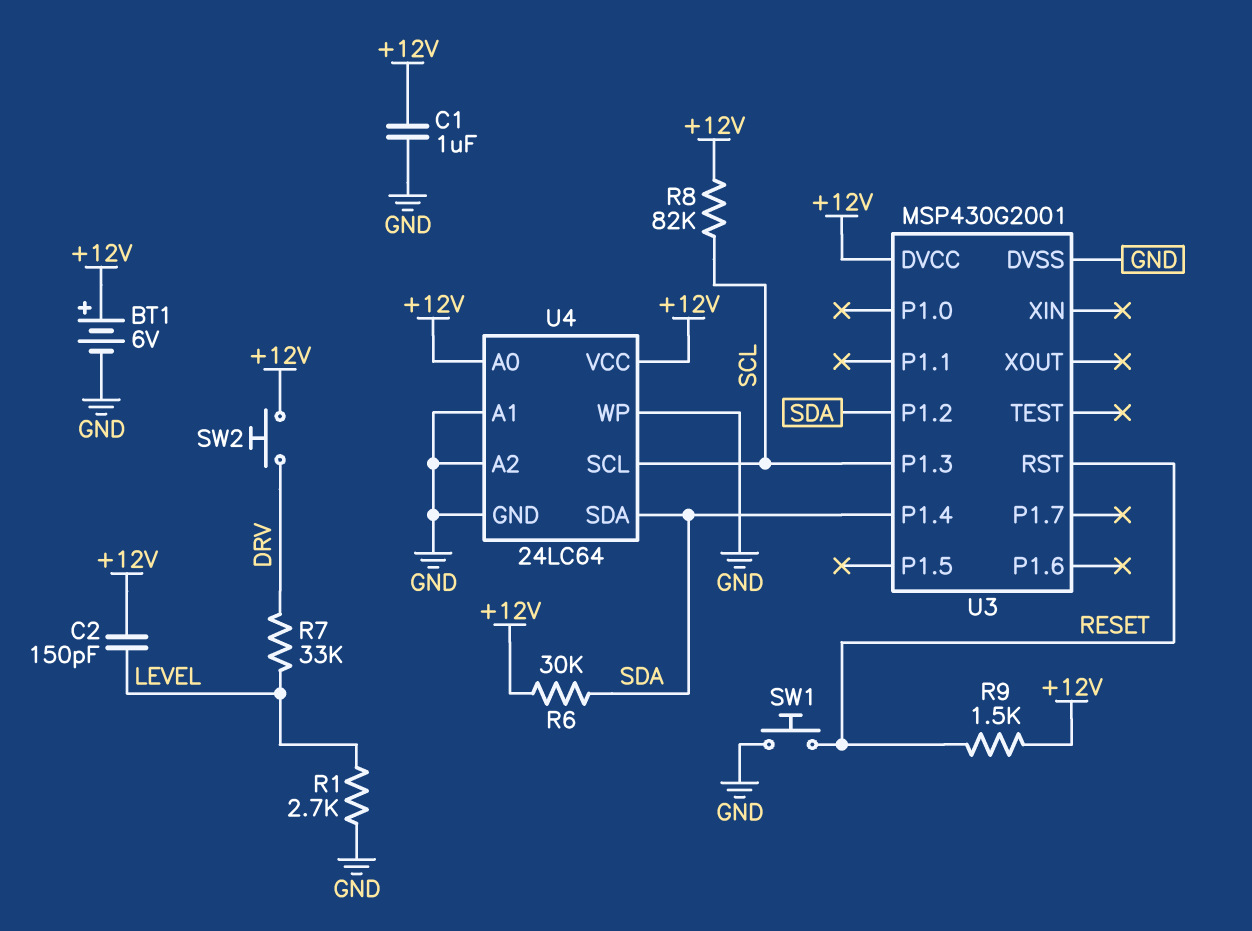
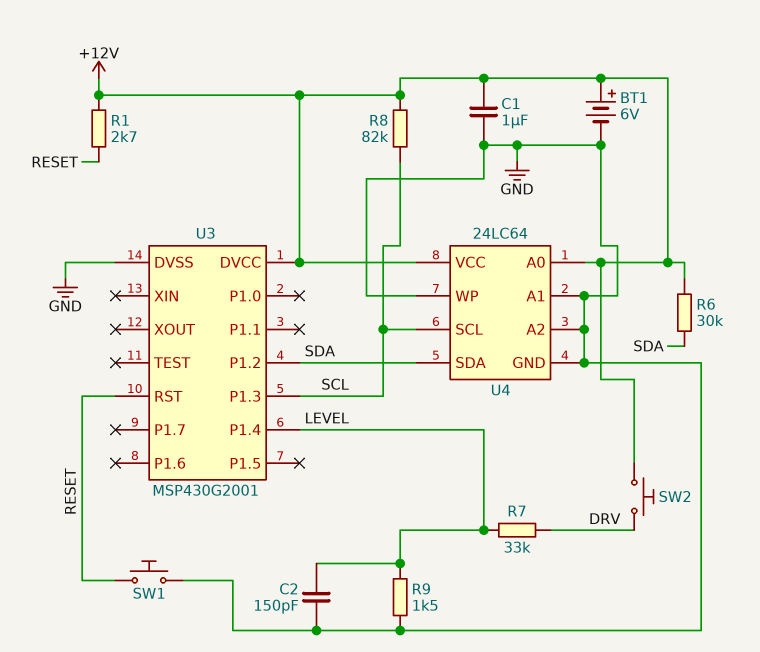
C2: 150pF (+12V, LEVEL) -> 150pF (GND, LEVEL)
R1: 2.7k (GND, LEVEL) -> 2.7k (+12V, RESET)
R9: 1.5k (+12V, RESET) -> 1.5k (GND, LEVEL)
U3 pin P1.4: SDA -> LEVEL

